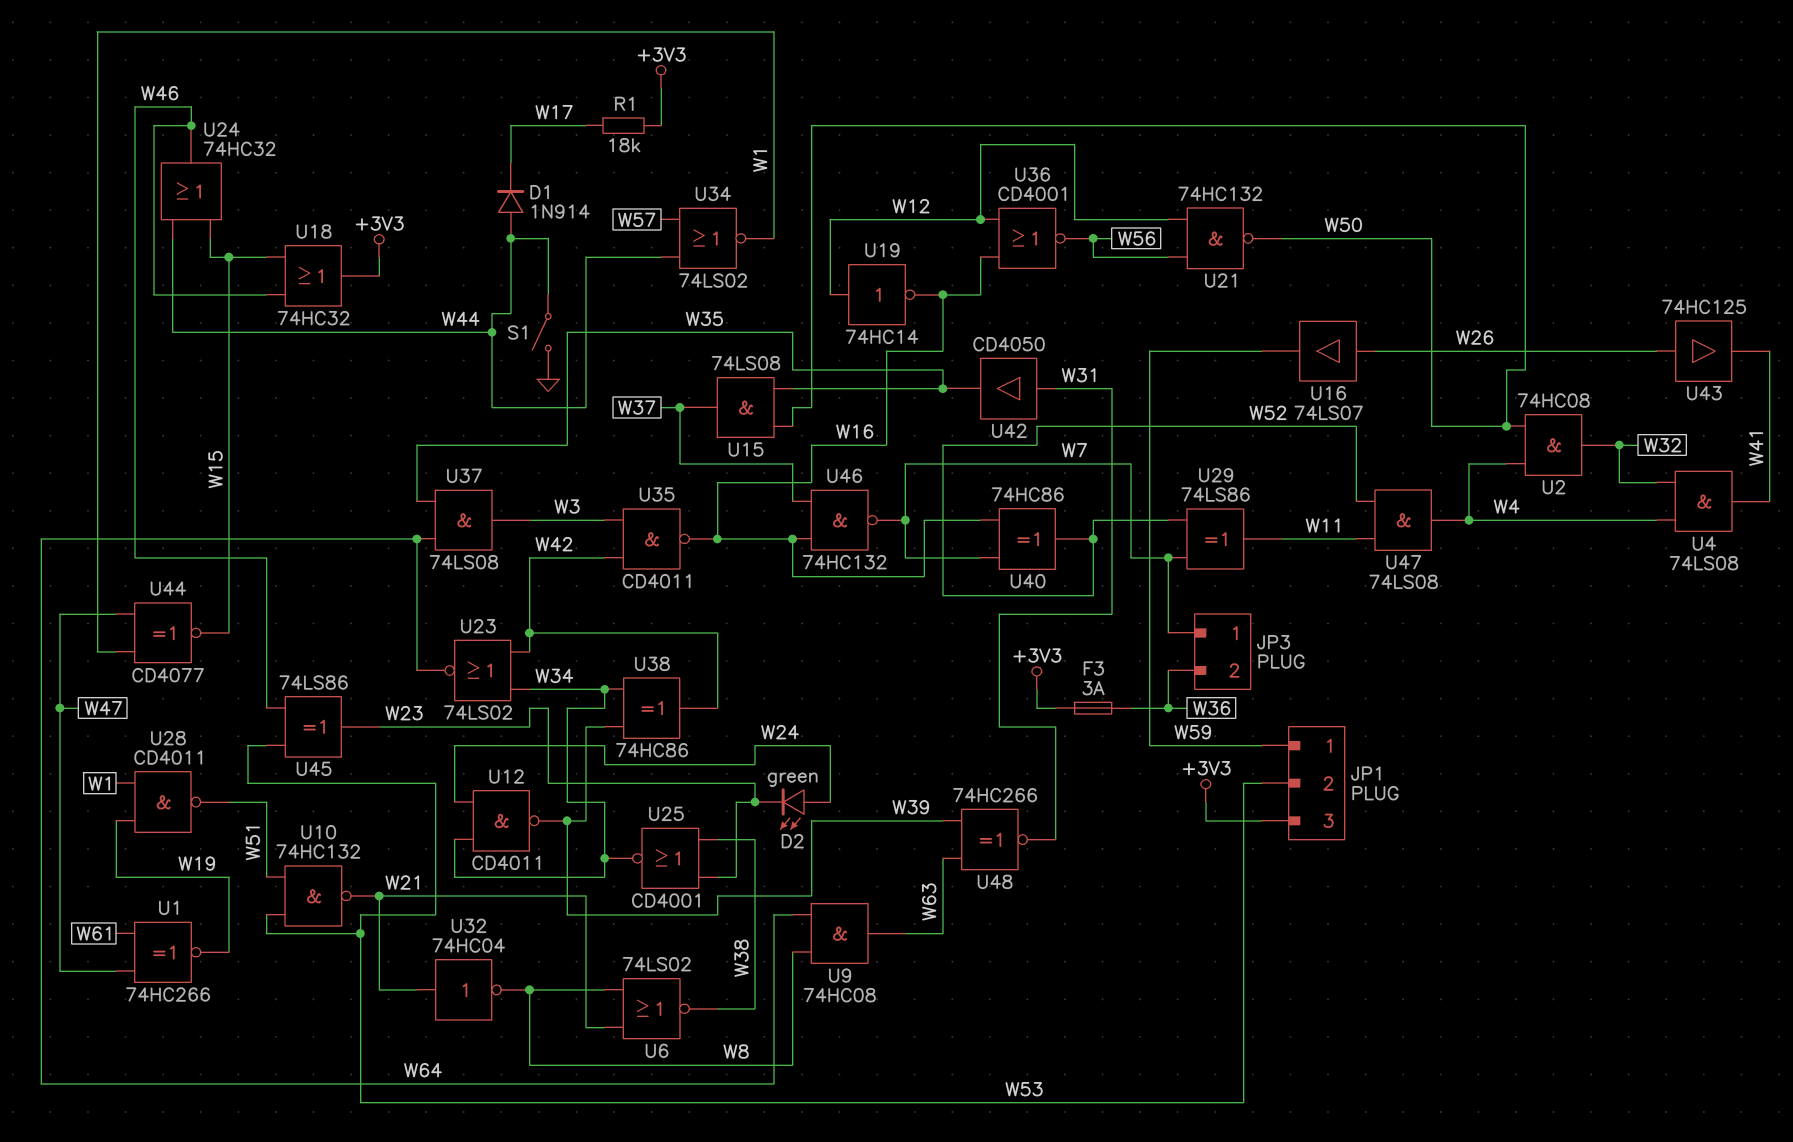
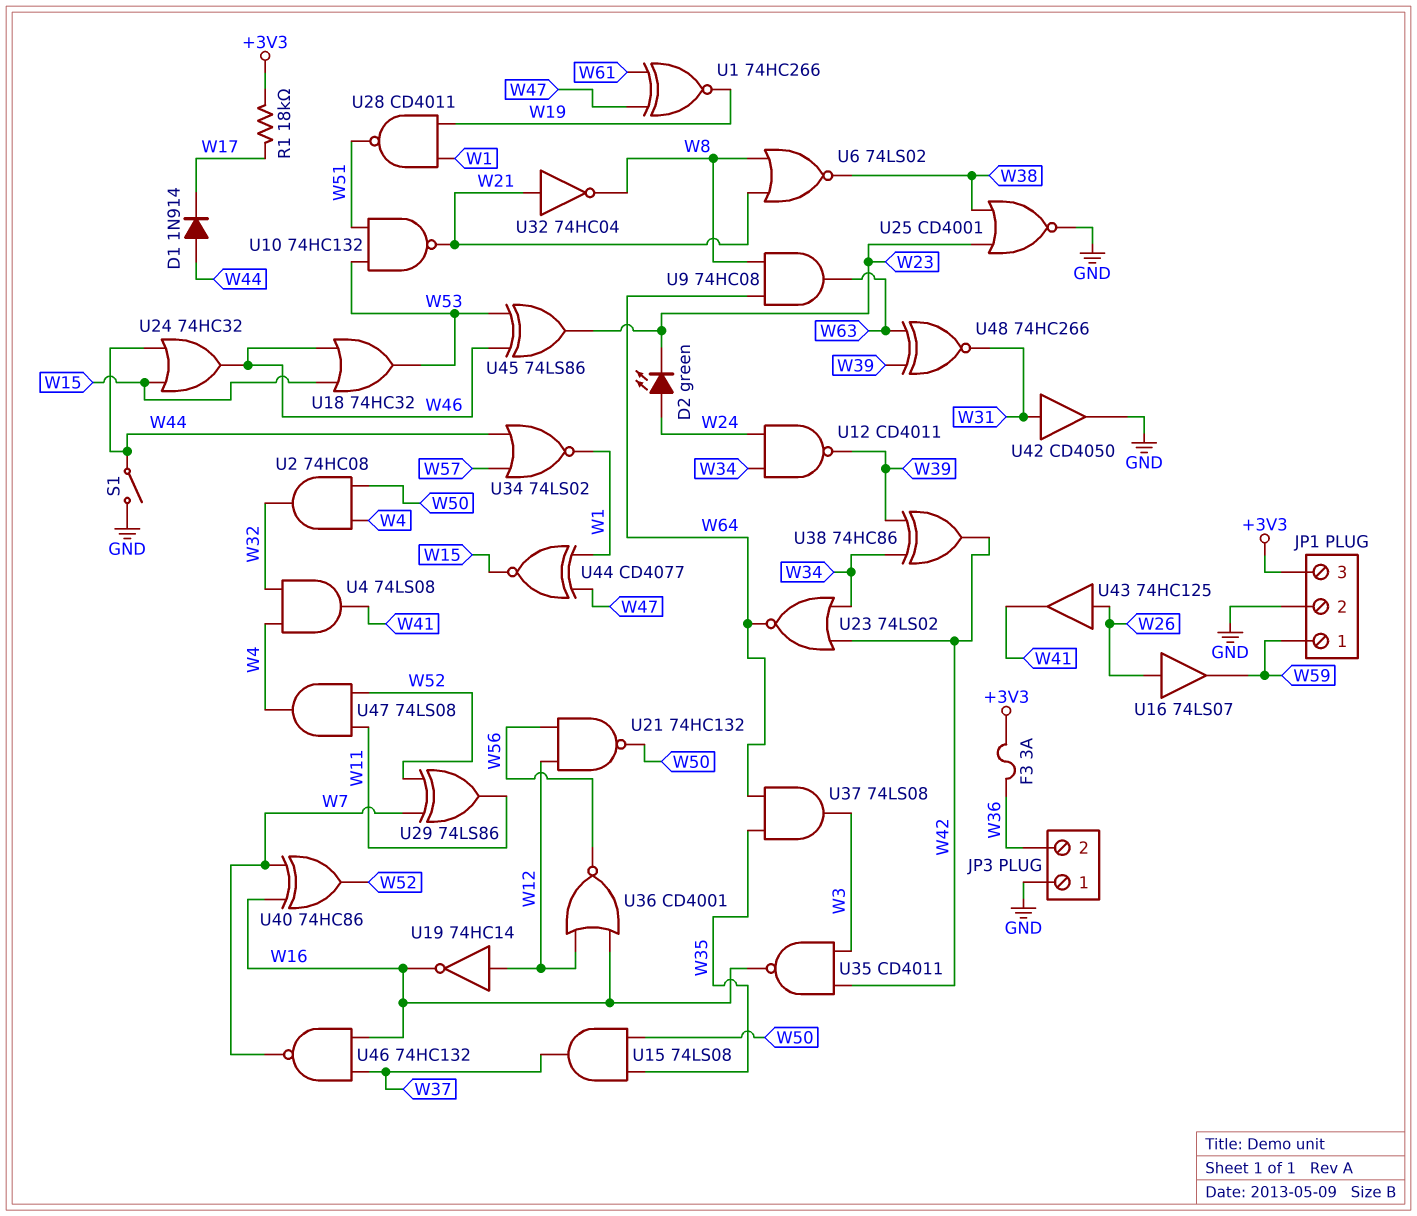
JP1 pin 2: W53 -> GND
JP3 pin 1: W7 -> GND
U18: OR 74HC32 (in W15, in W46, out +3V3) -> OR 74HC32 (in W15, in W46, out W53)
U25: NOR CD4001 (in W23, in W38, out W34) -> NOR CD4001 (in W23, in W38, out GND)
U42: buffer CD4050 (in W31, out W35) -> buffer CD4050 (in W31, out GND)

